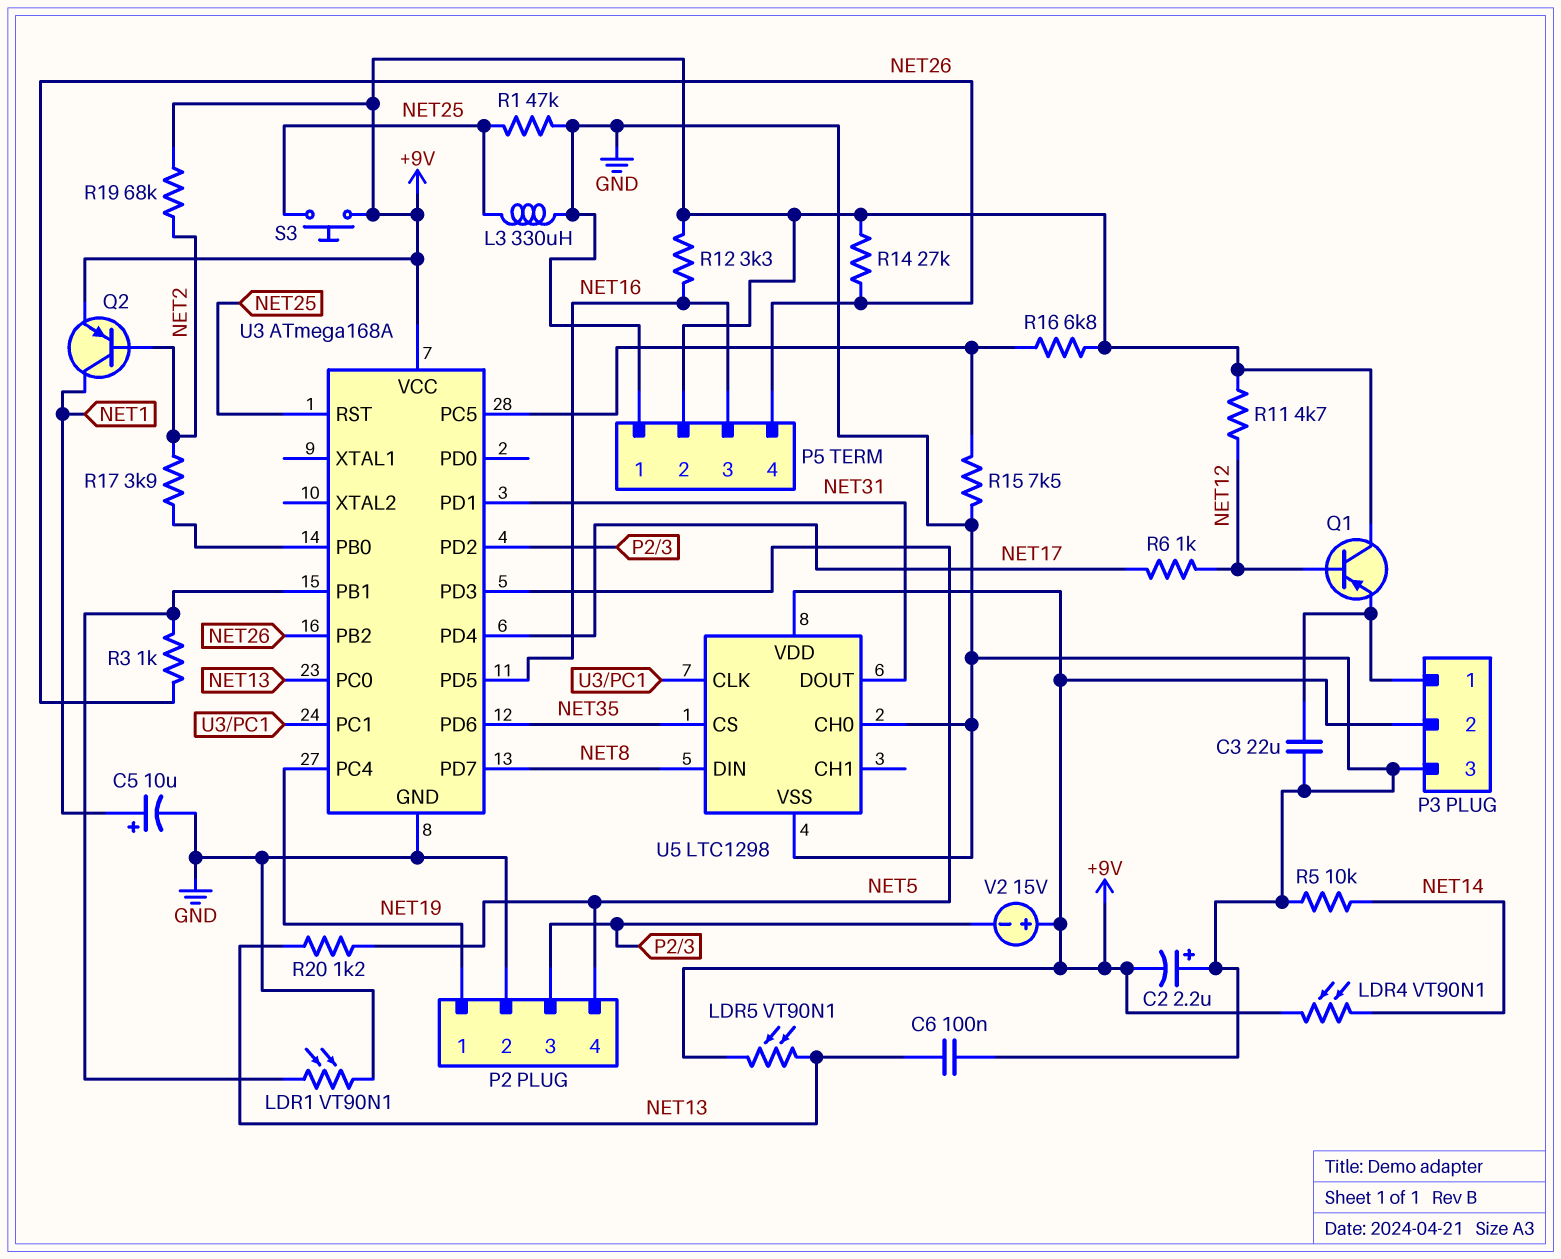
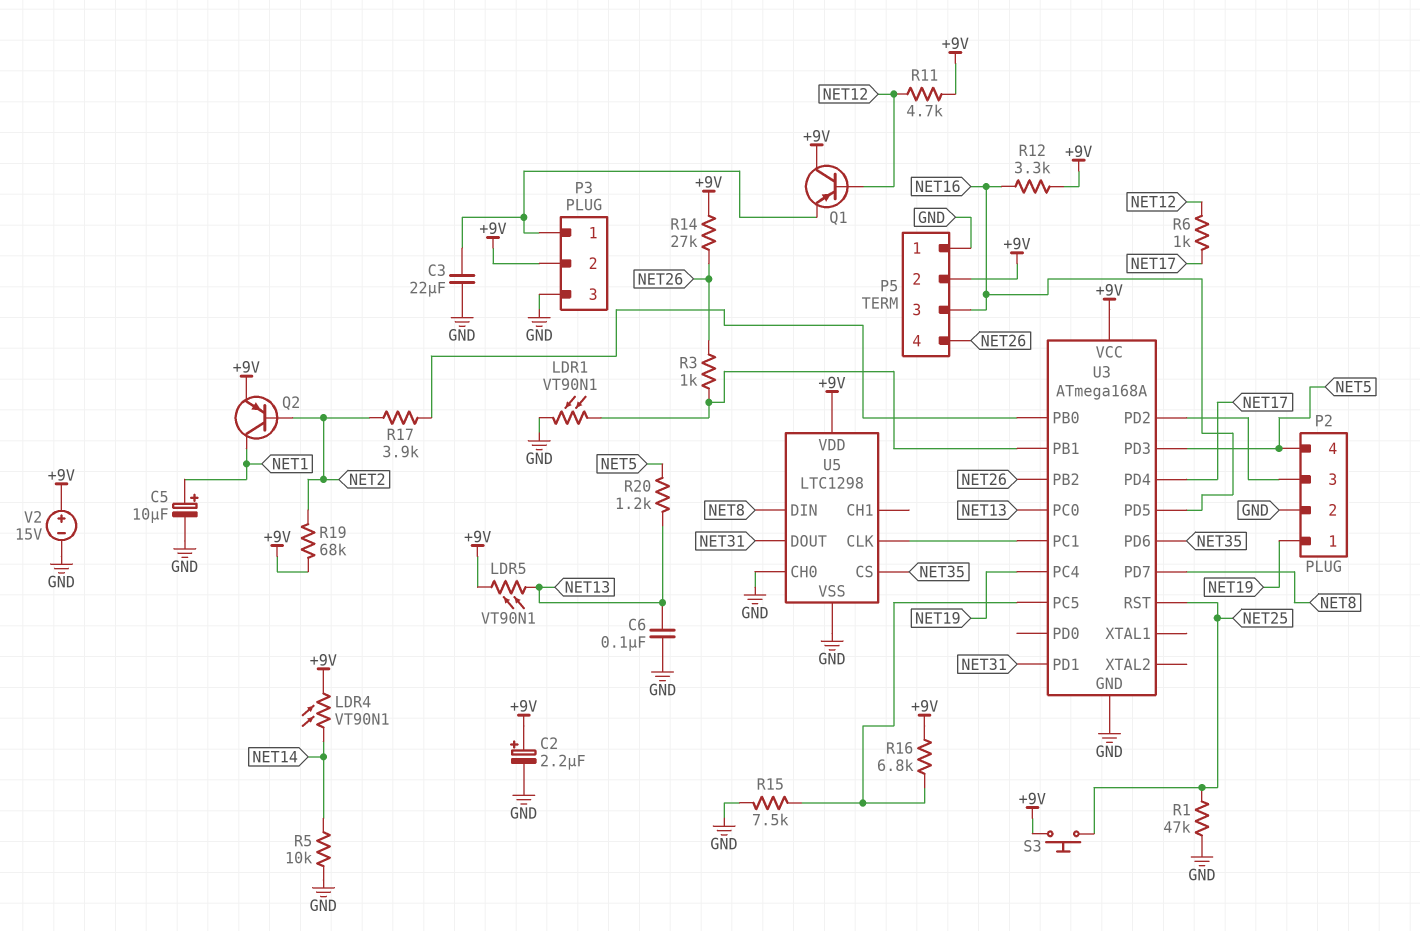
C2: 2.2uF (plus GND, minus +9V) -> 2.2uF (plus +9V, minus GND)
L3: 330uH (GND, NET25) -> none
V2: 15V (plus +9V, minus P2/3) -> 15V (plus +9V, minus GND)

